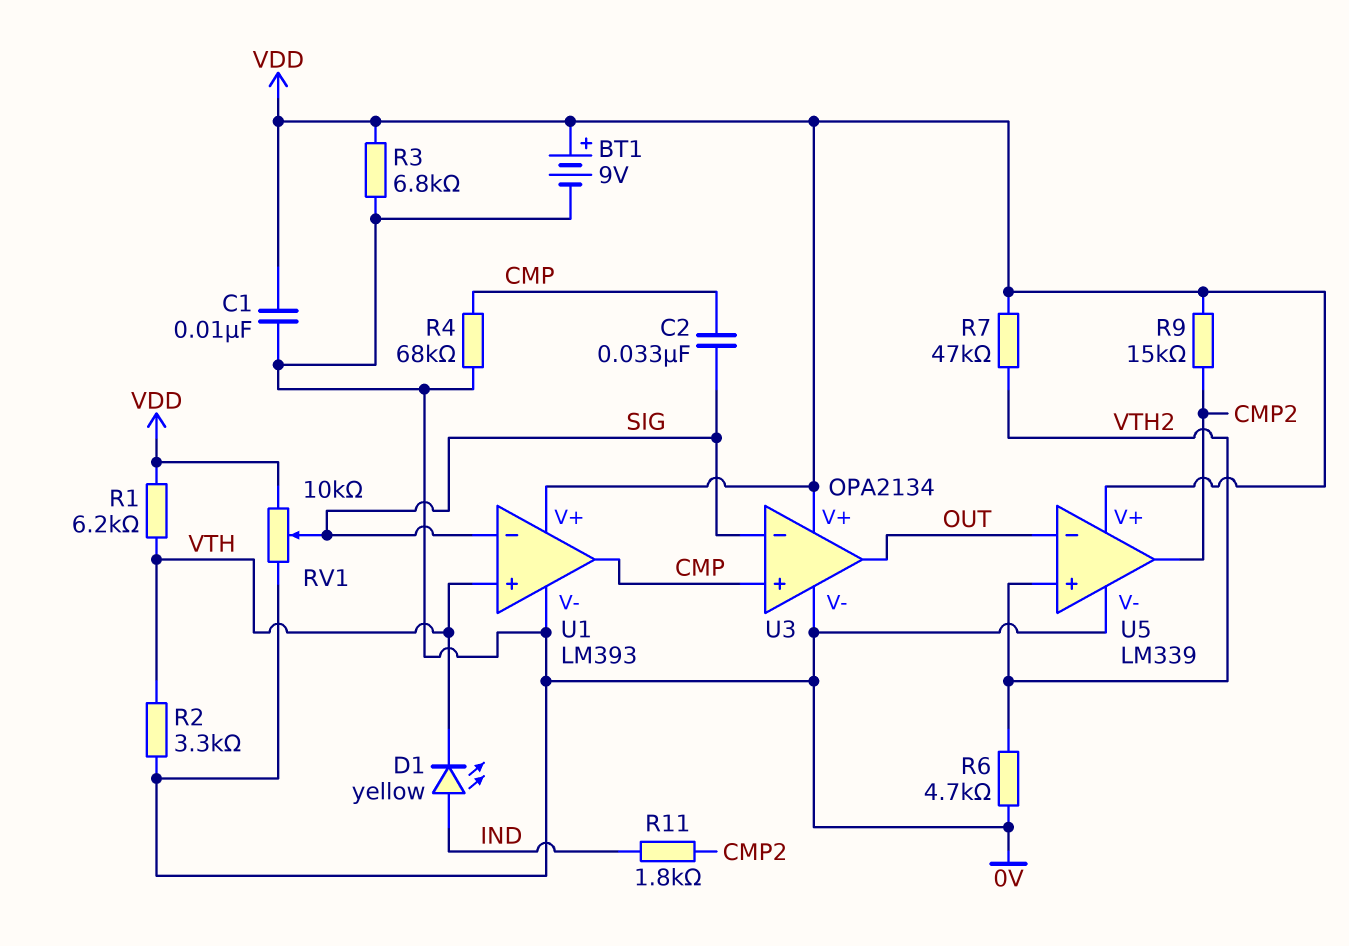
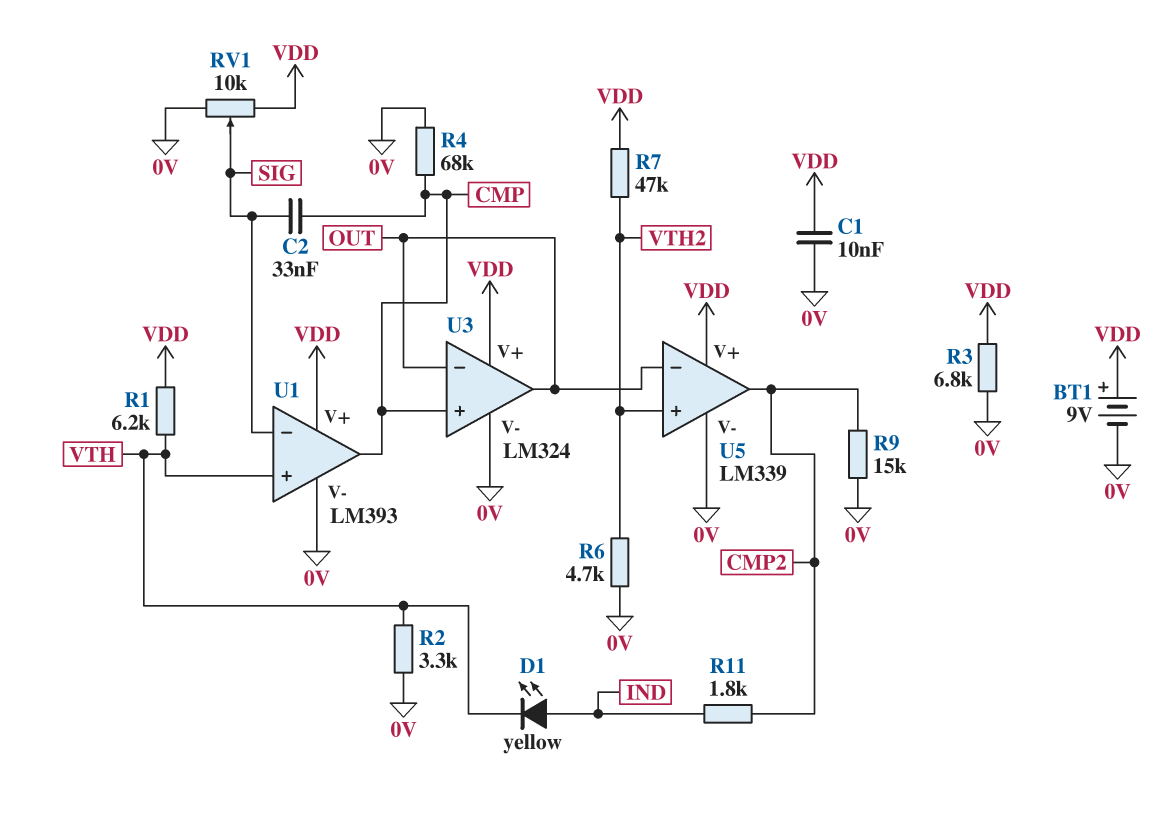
R9: 15k (CMP2, VDD) -> 15k (0V, CMP2)
U3: OPA2134 -> LM324
U3 pin in-: SIG -> OUT

